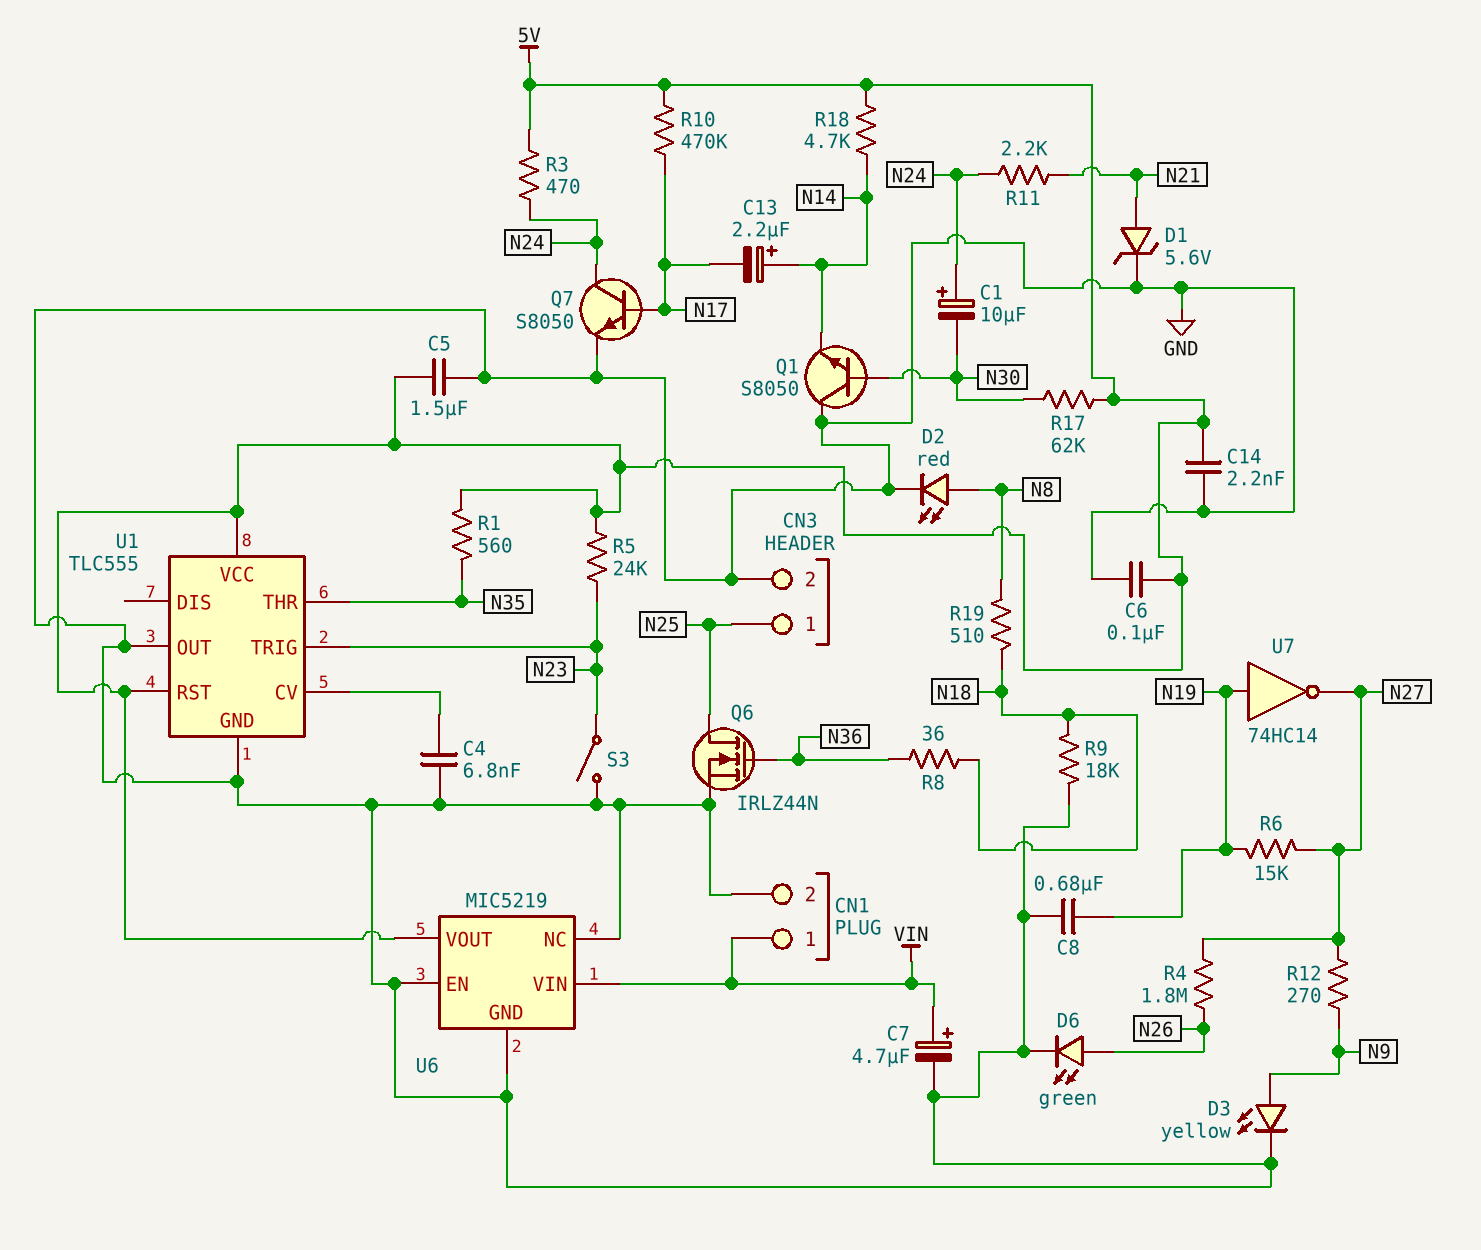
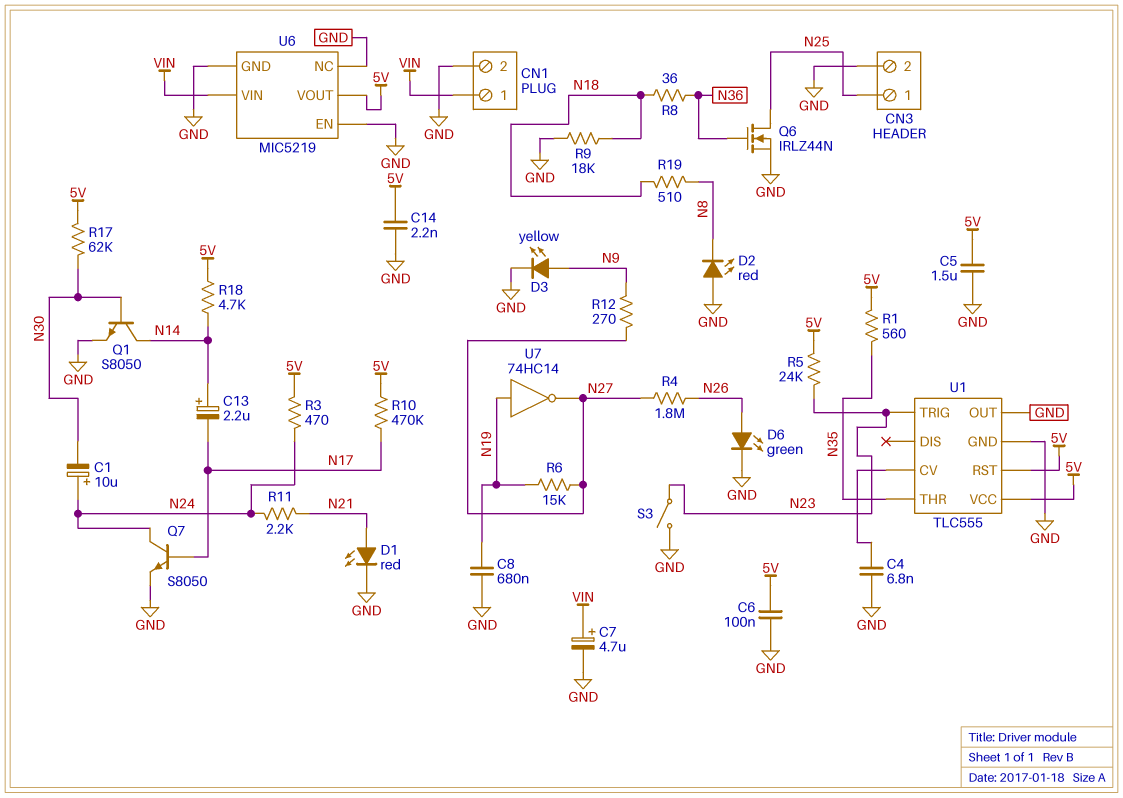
D1: zener 5.6V (A N21, K GND) -> LED red (A N21, K GND)
D2: LED red (A N8, K GND) -> LED red (A GND, K N8)
Q1: NPN S8050 (B N30, C GND, E N14) -> NPN S8050 (B N30, C N14, E GND)

